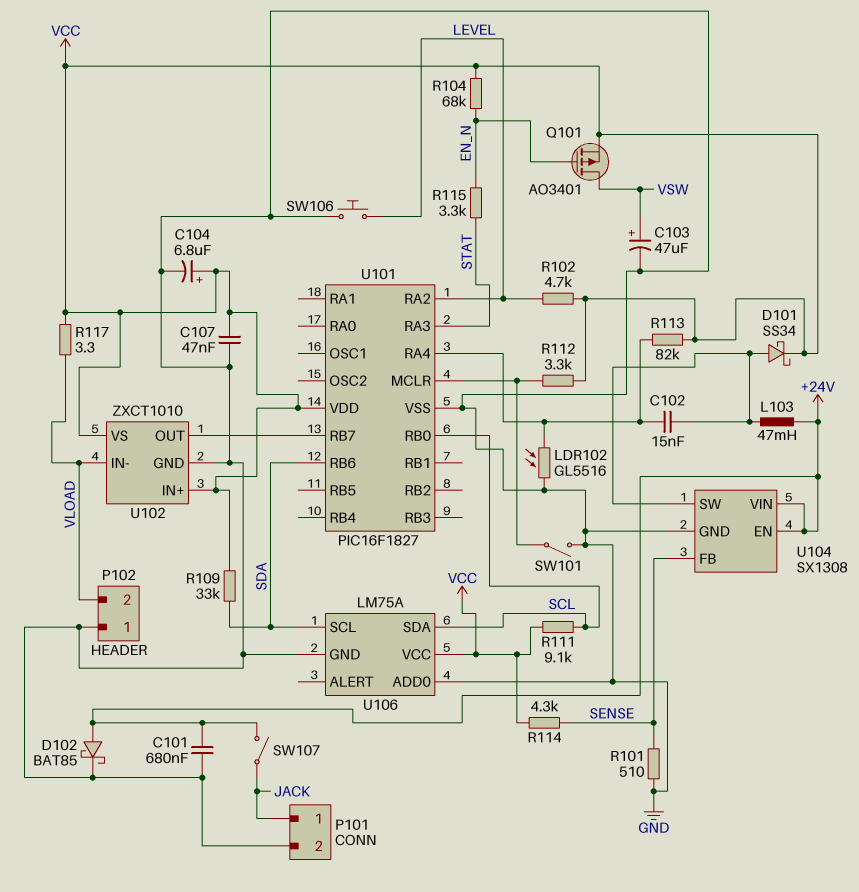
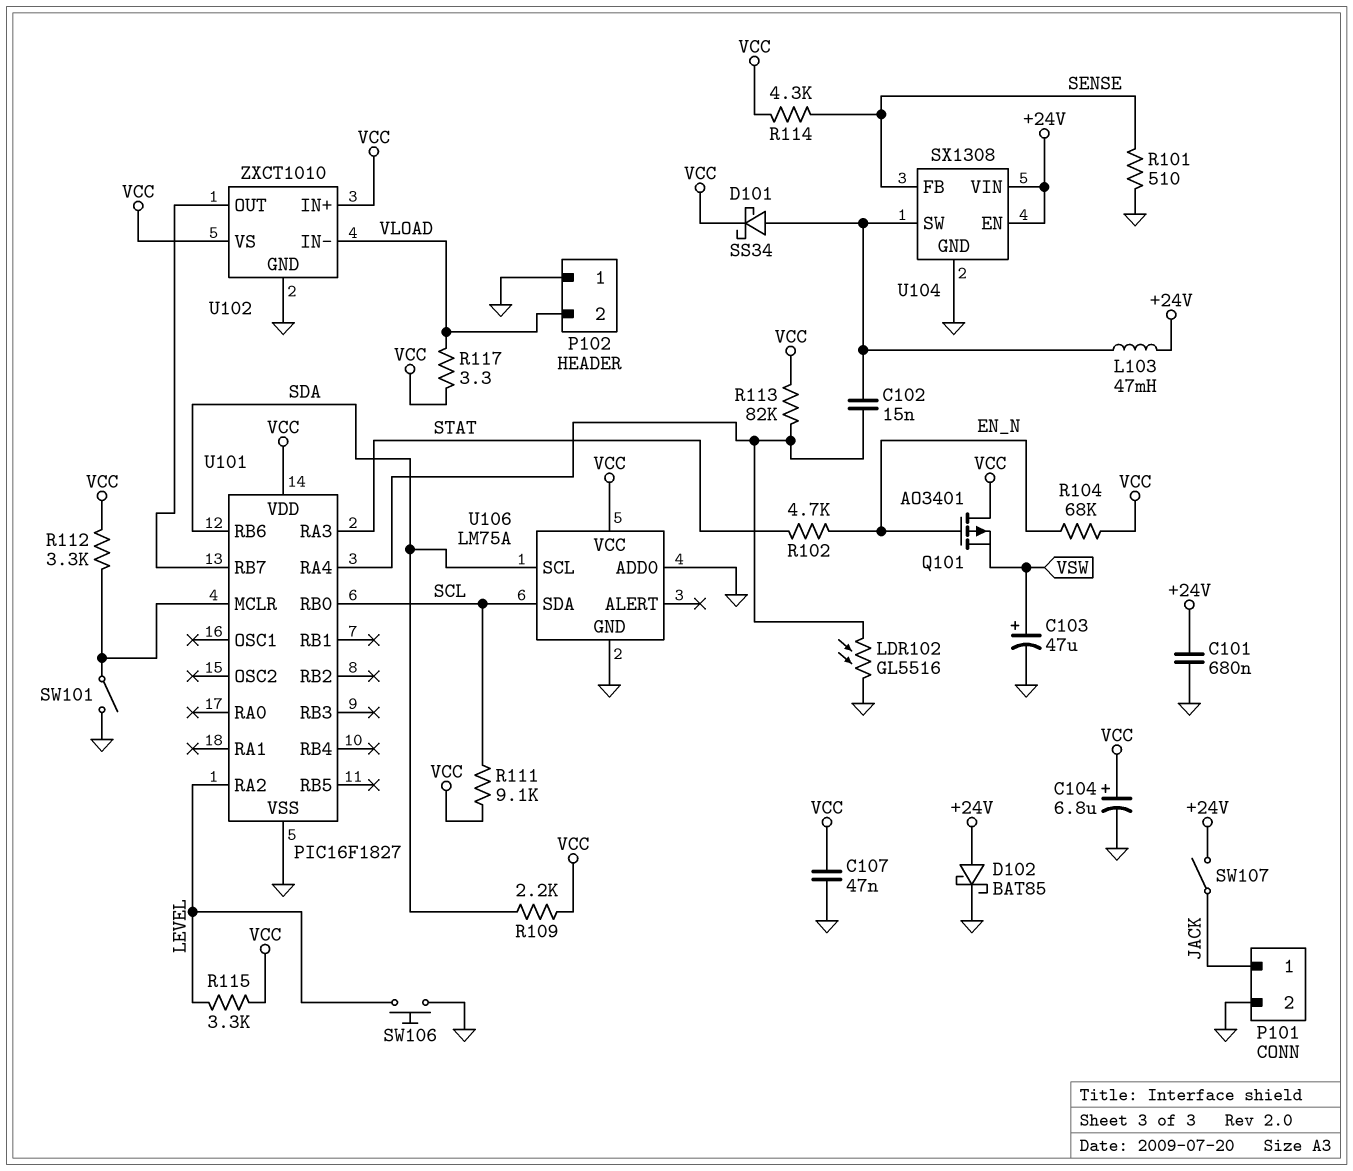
Q101: PMOS AO3401 (G EN_N, D VSW, S VCC) -> PMOS AO3401 (G EN_N, D VCC, S VSW)
R102: 4.7k (LEVEL, VCC) -> 4.7k (EN_N, STAT)
R109: 33k (SDA, VCC) -> 2.2k (SDA, VCC)
R115: 3.3k (EN_N, STAT) -> 3.3k (LEVEL, VCC)

